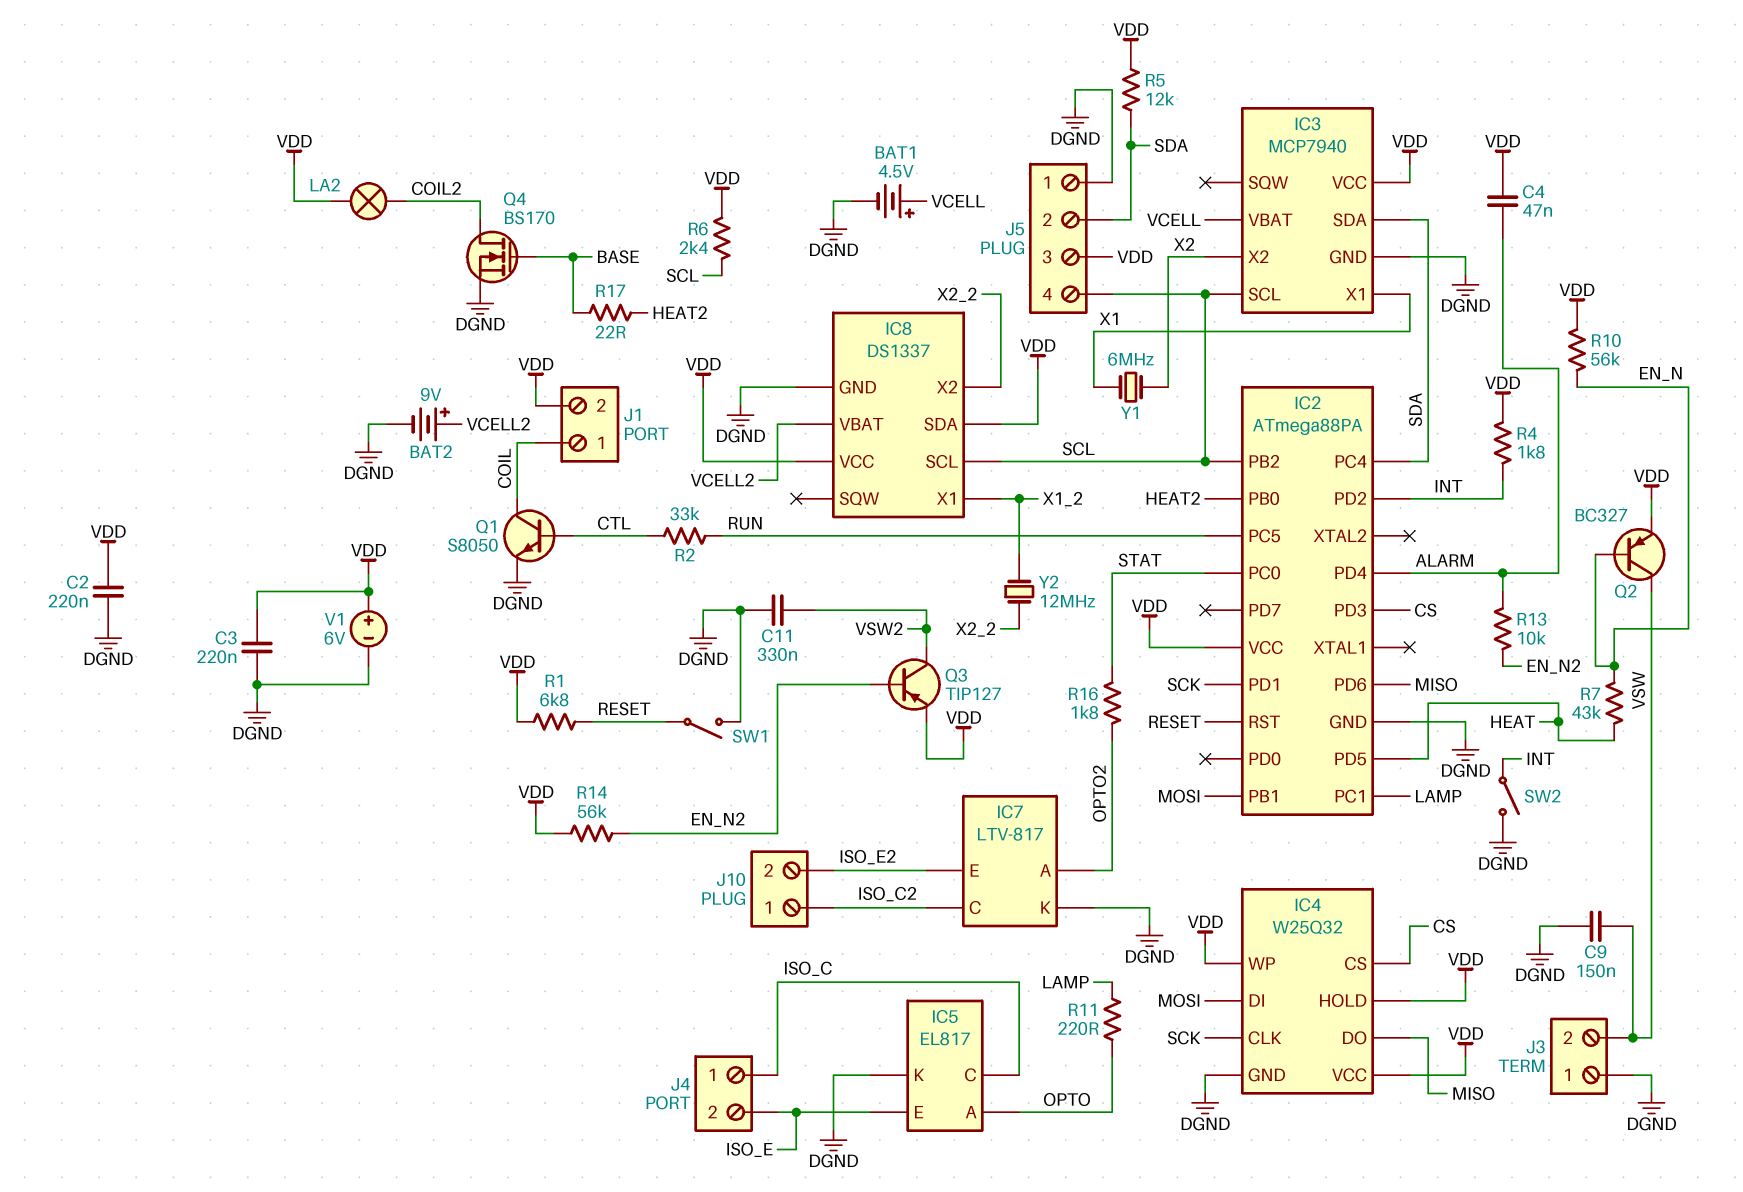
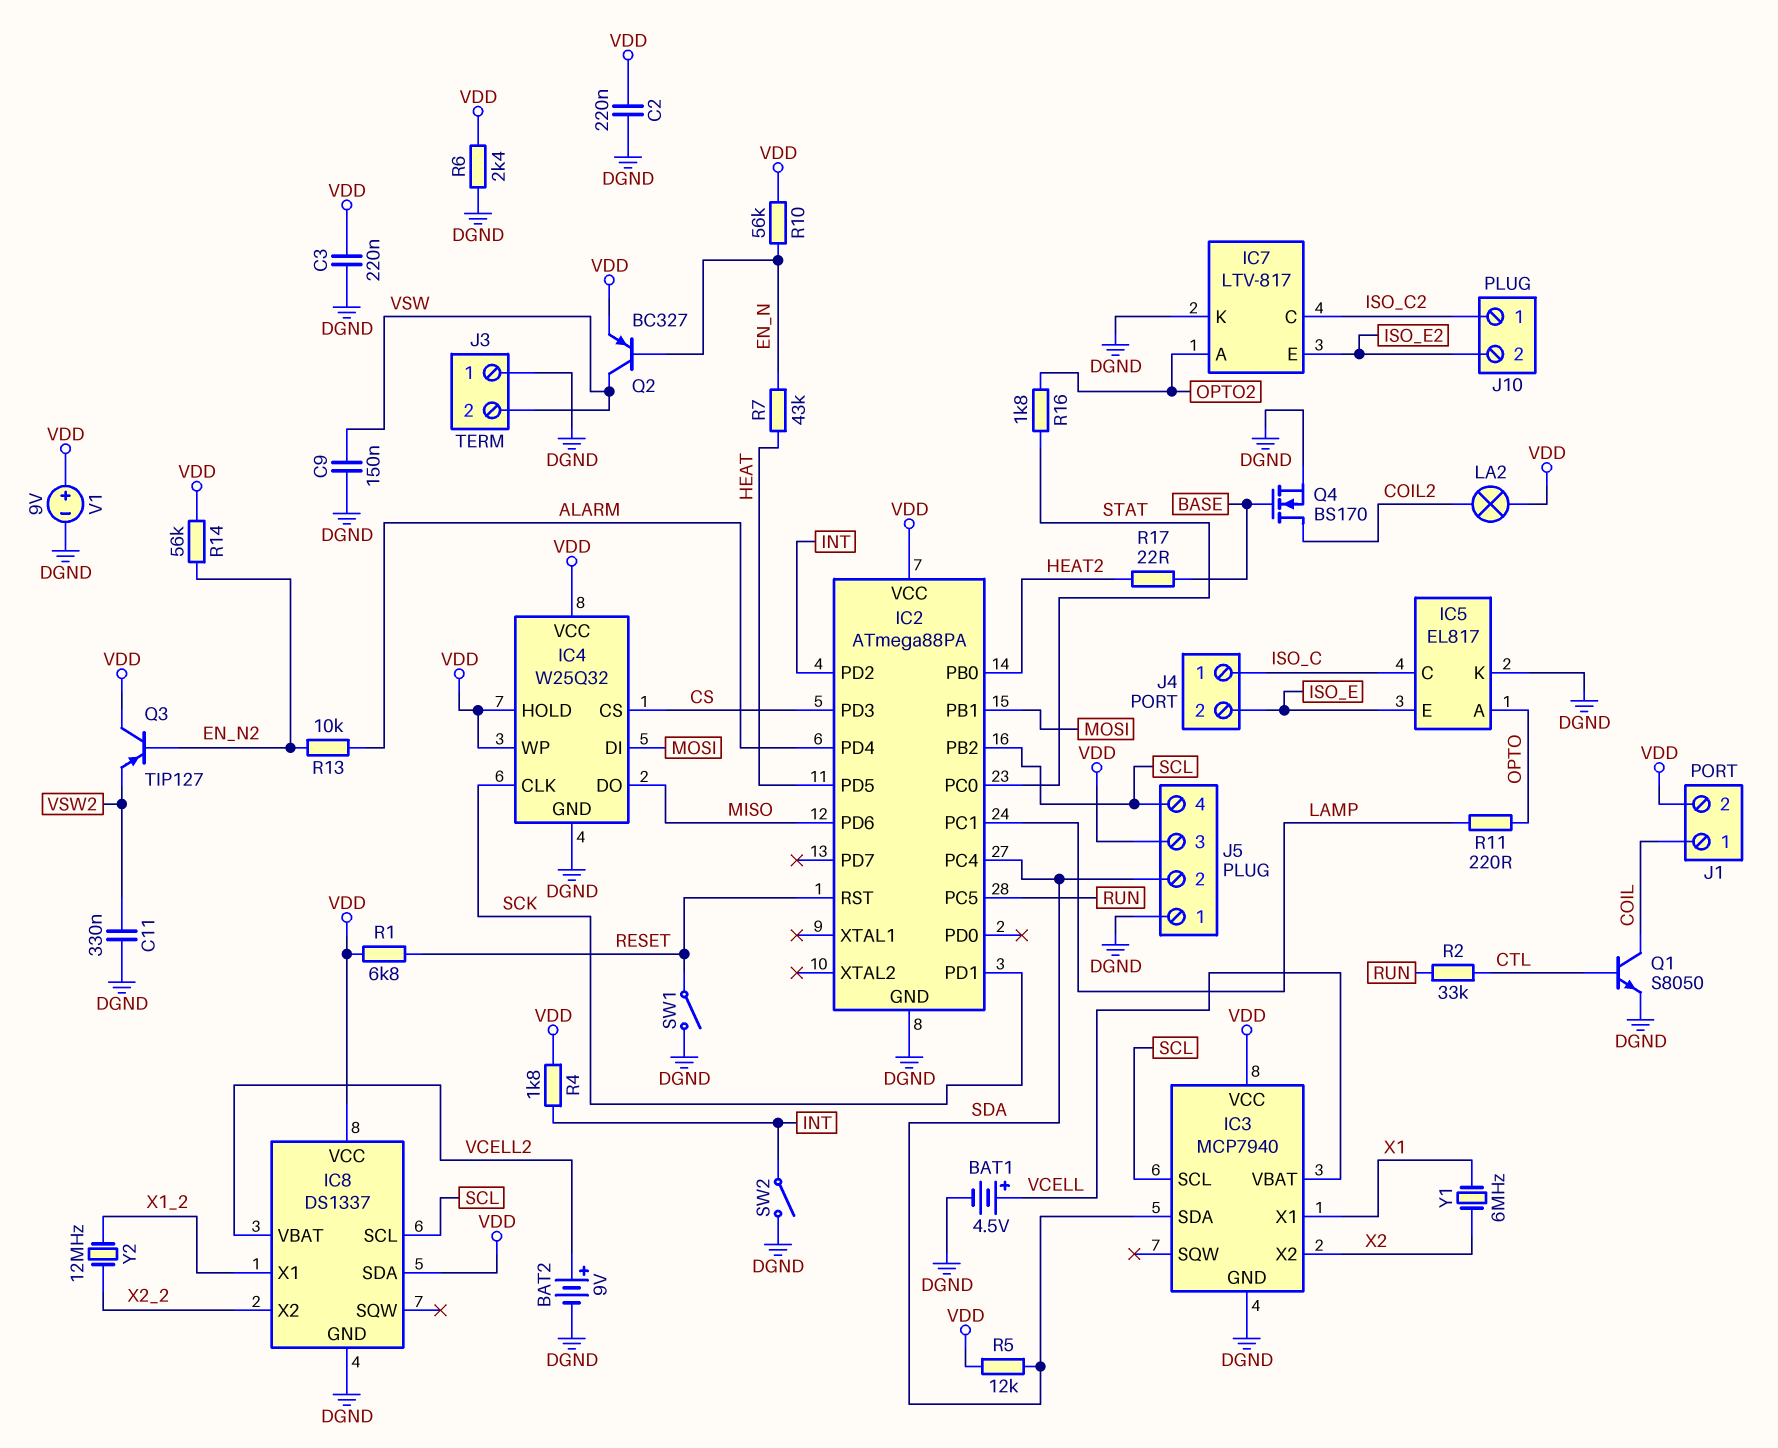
C4: 47nF (ALARM, VDD) -> none
Q3: PNP TIP127 (B EN_N2, C VSW2, E VDD) -> PNP TIP127 (B EN_N2, C VDD, E VSW2)
R6: 2.4k (SCL, VDD) -> 2.4k (DGND, VDD)
V1: 6V (plus VDD, minus DGND) -> 9V (plus VDD, minus DGND)

